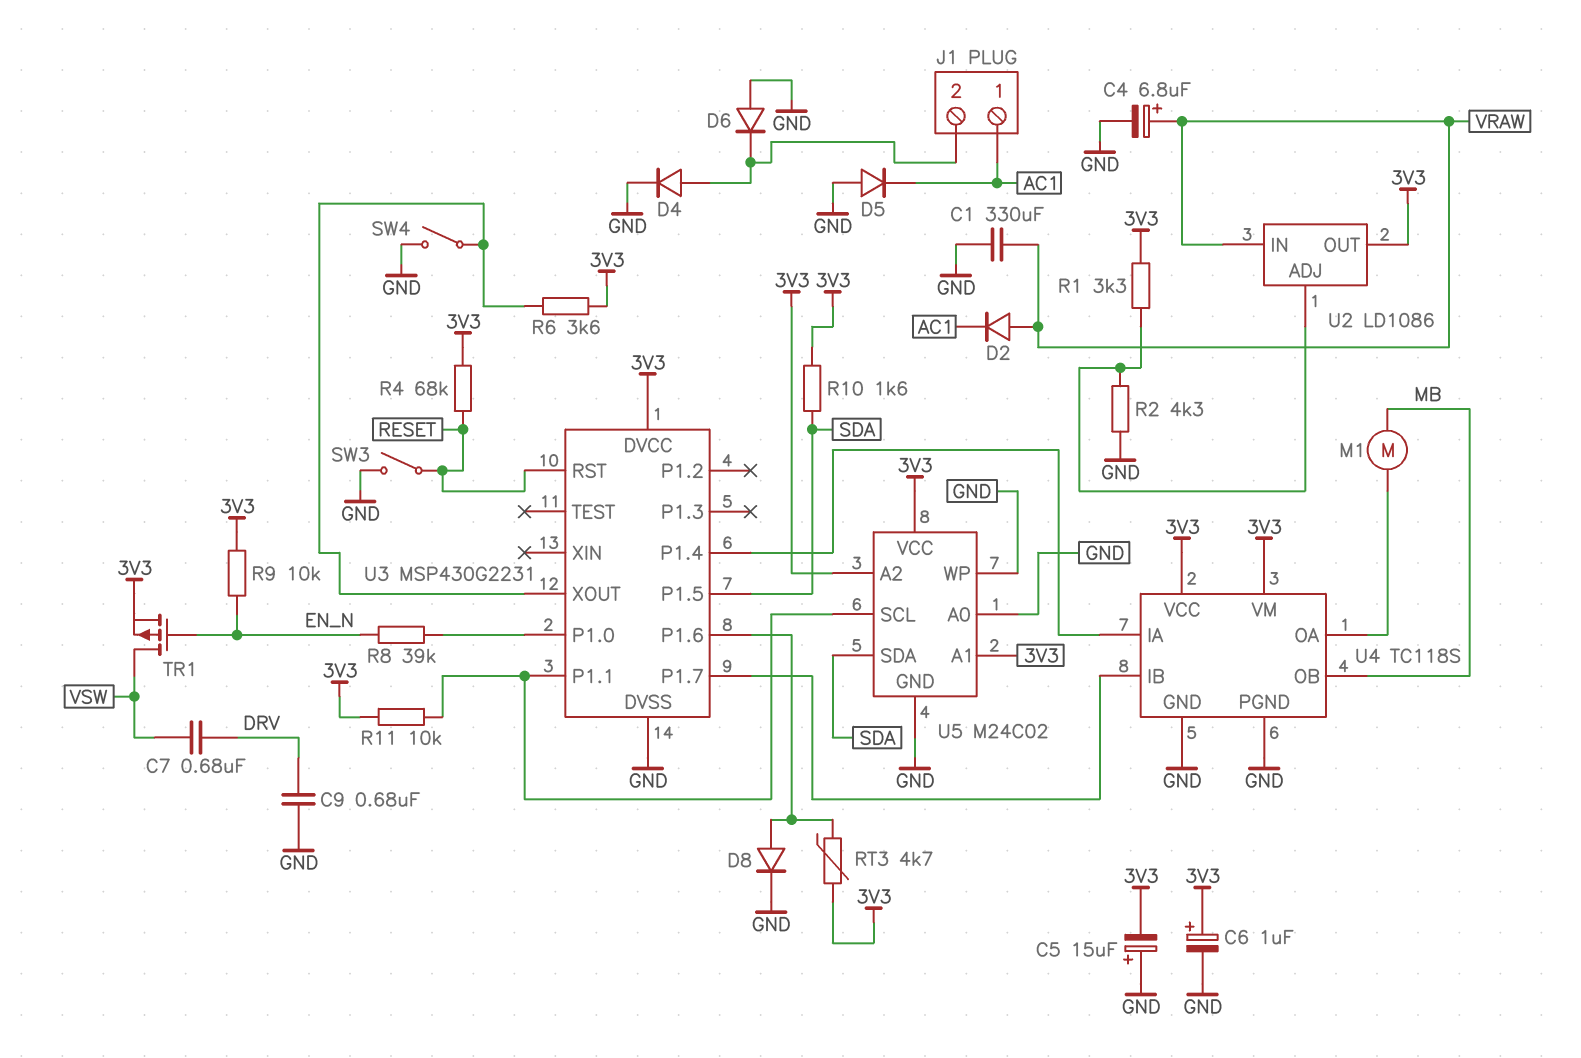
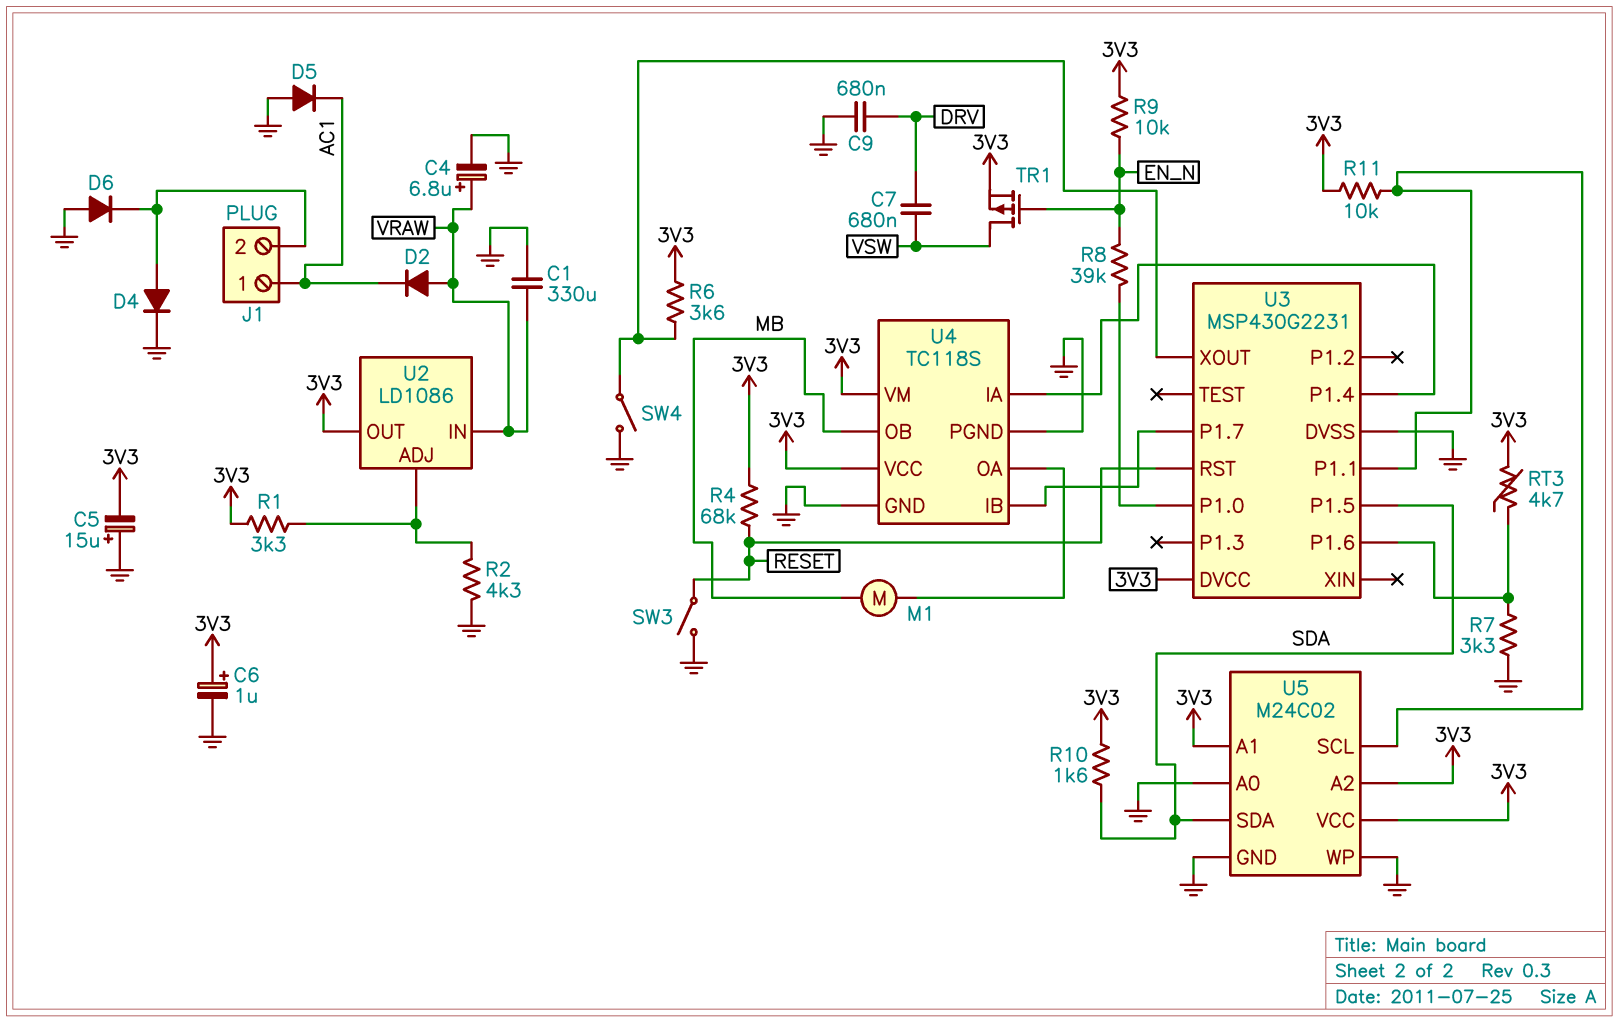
D8: diode (A U3/P1.6, K GND) -> none
R7: none -> 3.3k (GND, U3/P1.6)

